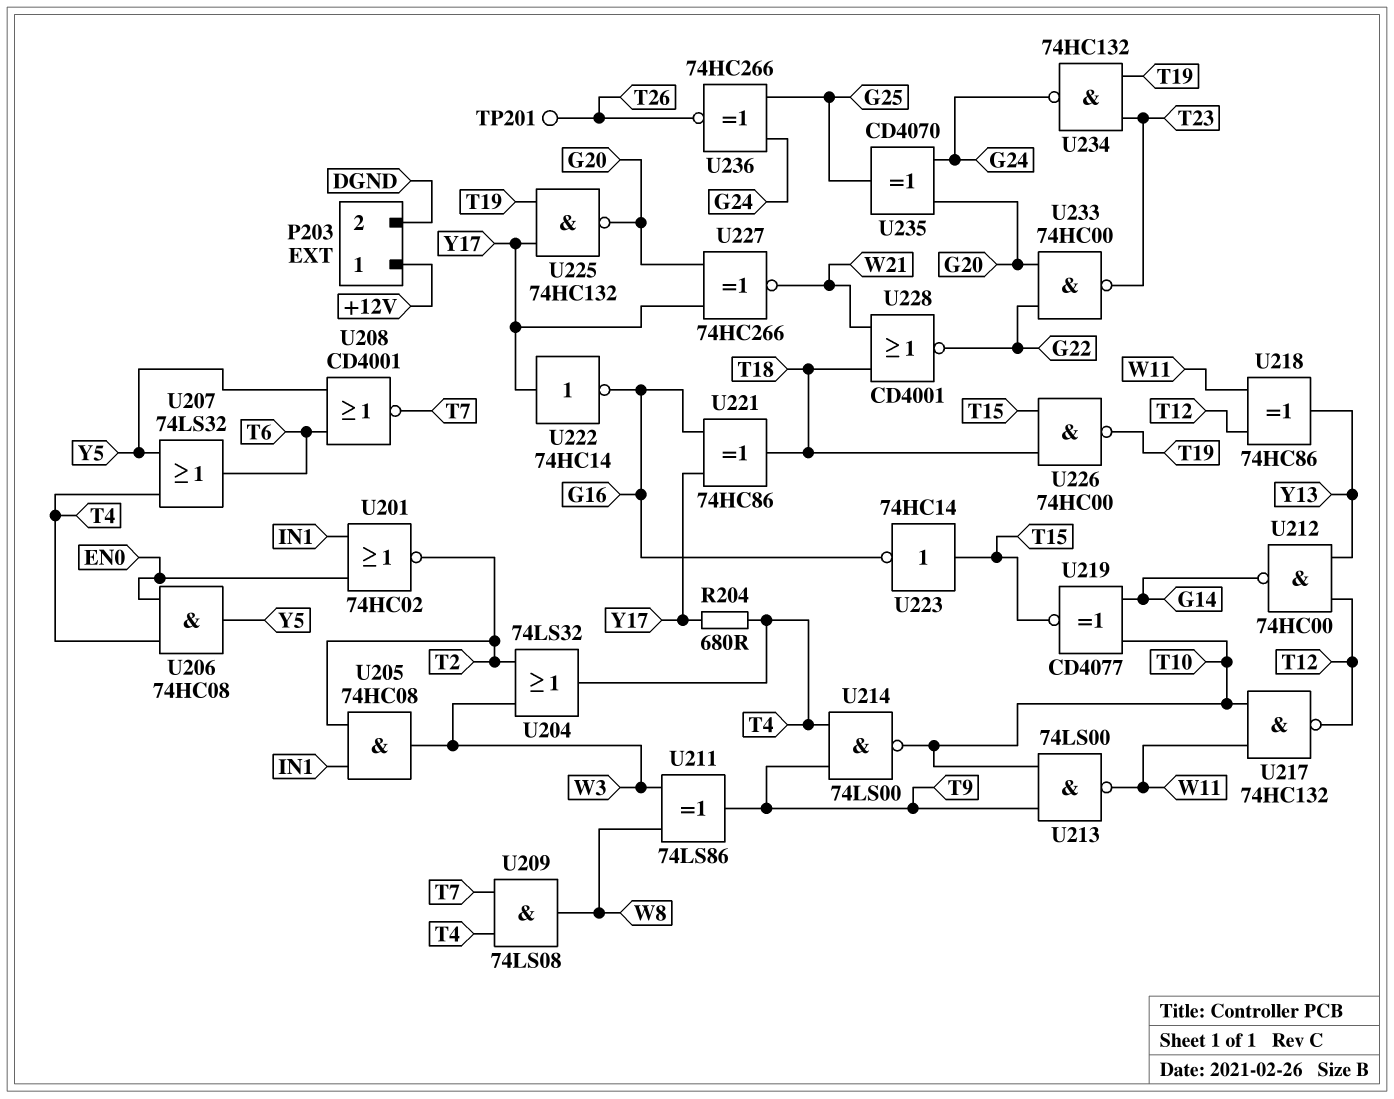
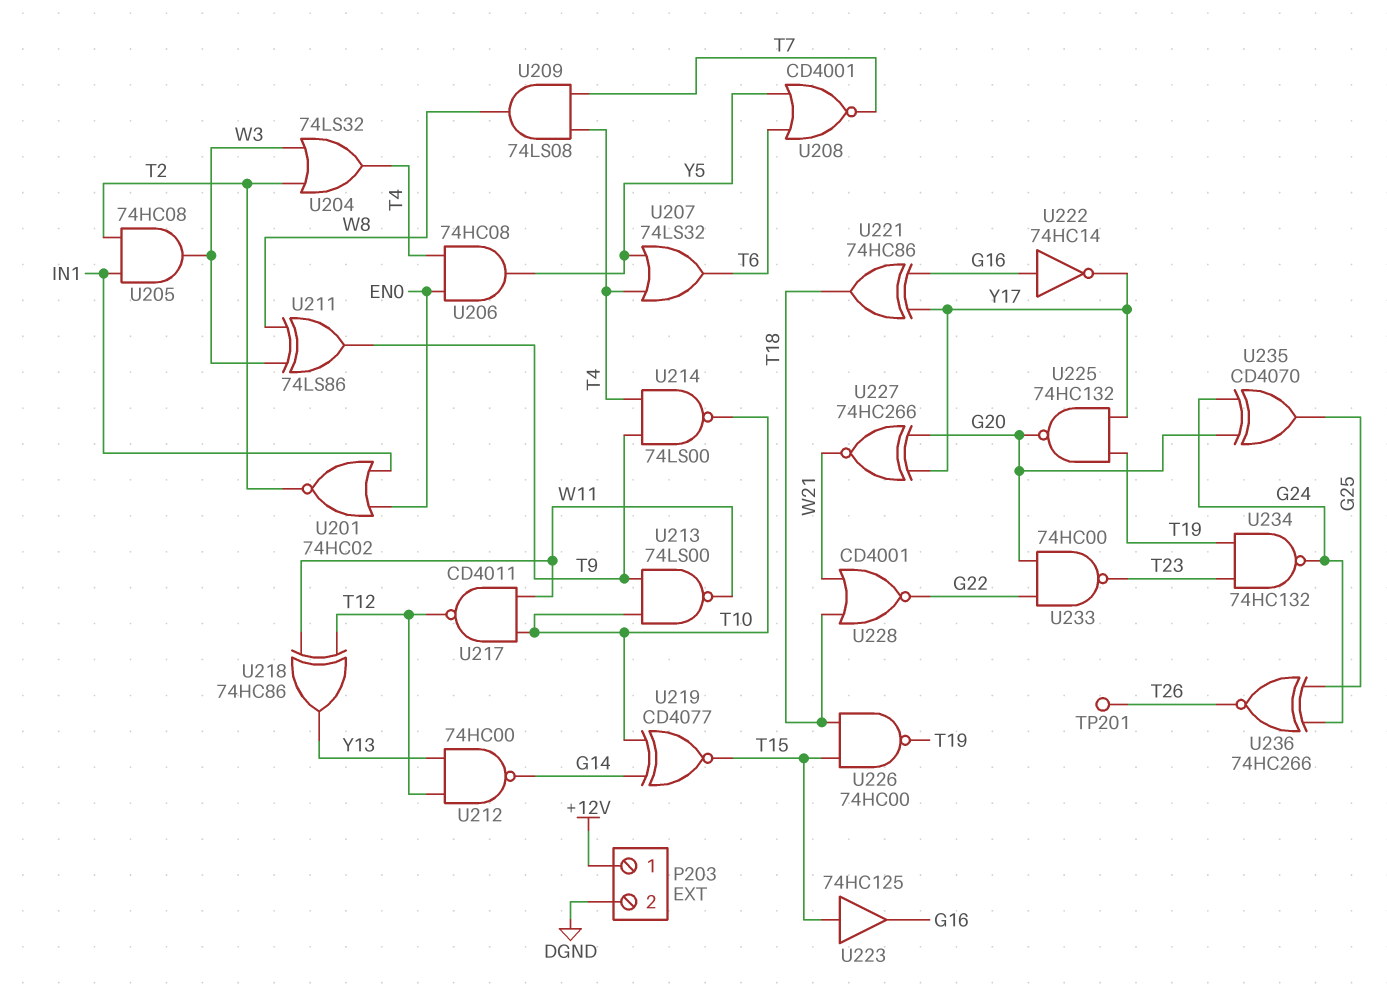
R204: 680 (T4, Y17) -> none
U217: NAND 74HC132 (in T10, in W11, out T12) -> NAND CD4011 (in T10, in W11, out T12)
U222: NOT 74HC14 (in Y17, out G16) -> NOT 74HC14 (in G16, out Y17)
U223: NOT 74HC14 (in T15, out G16) -> buffer 74HC125 (in T15, out G16)

